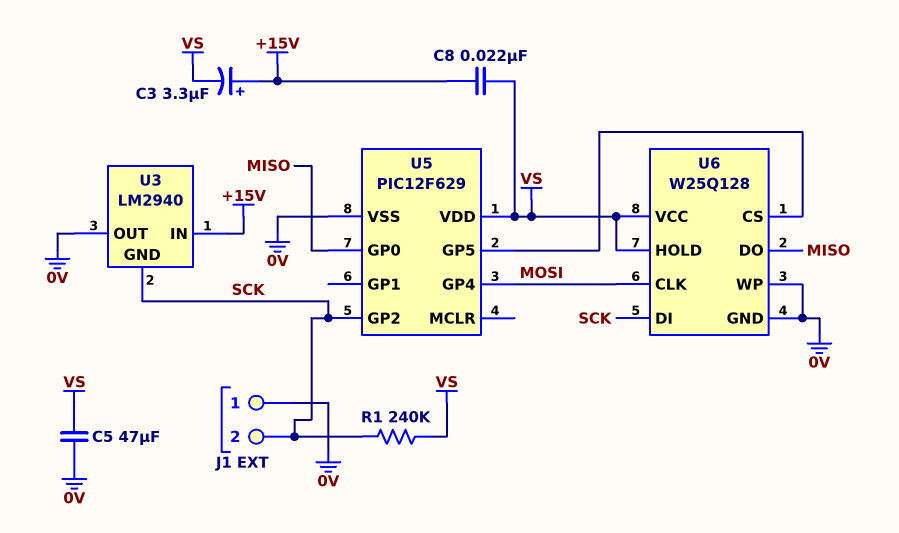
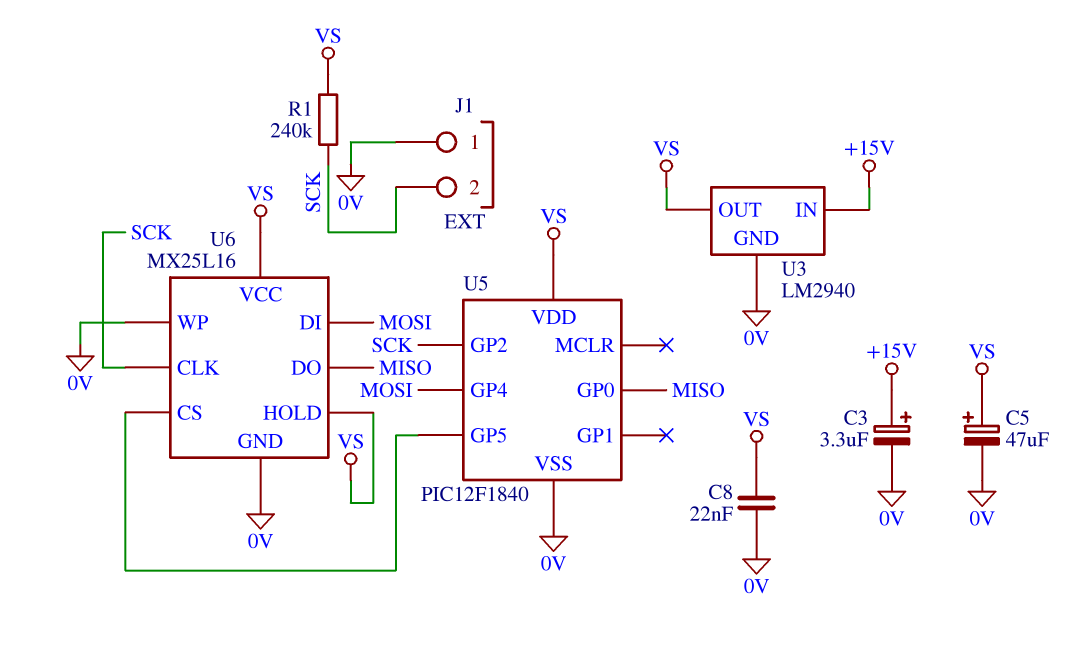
C3: 3.3uF (plus +15V, minus VS) -> 3.3uF (plus +15V, minus 0V)
C5: 47uF (0V, VS) -> 47uF (plus VS, minus 0V)
C8: 22nF (+15V, VS) -> 22nF (0V, VS)
U3 pin GND: SCK -> 0V
U3 pin OUT: 0V -> VS
U5: PIC12F629 -> PIC12F1840
U6: W25Q128 -> MX25L16
U6 pin CLK: MOSI -> SCK
U6 pin DI: SCK -> MOSI

